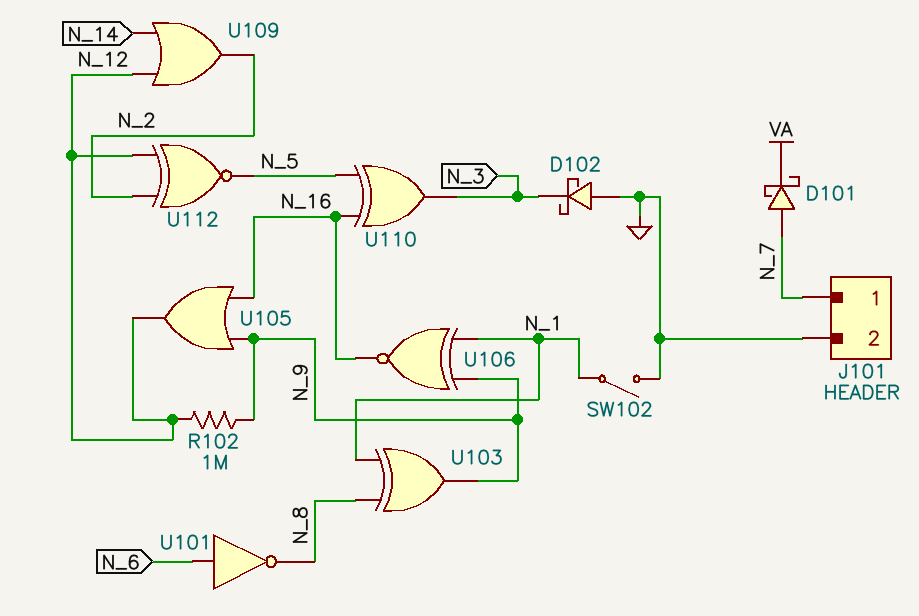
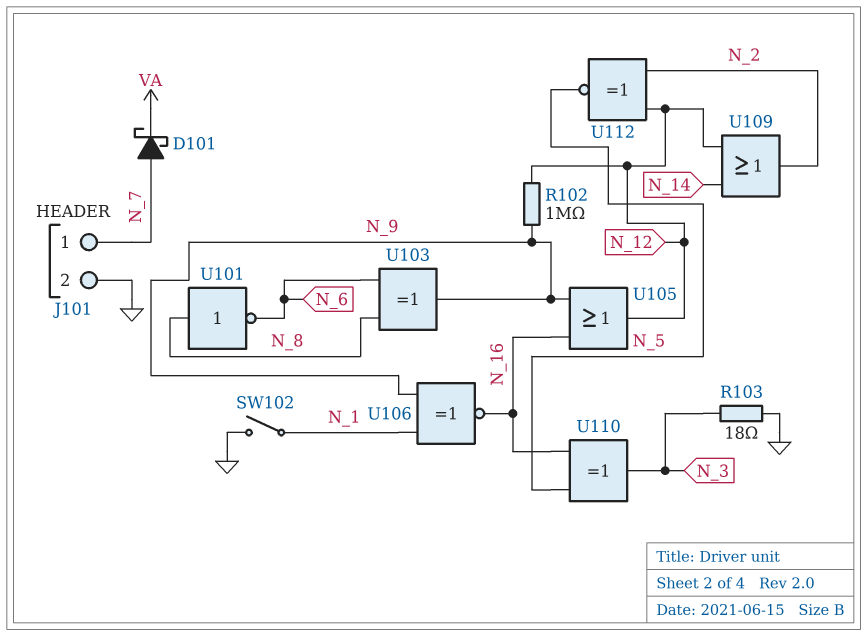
D102: schottky (A GND, K N_3) -> none
R103: none -> 18 (GND, N_3)
U101: NOT (in N_6, out N_8) -> NOT (in N_8, out N_6)
U103: XOR (in N_1, in N_8, out N_9) -> XOR (in N_6, in N_8, out N_9)

